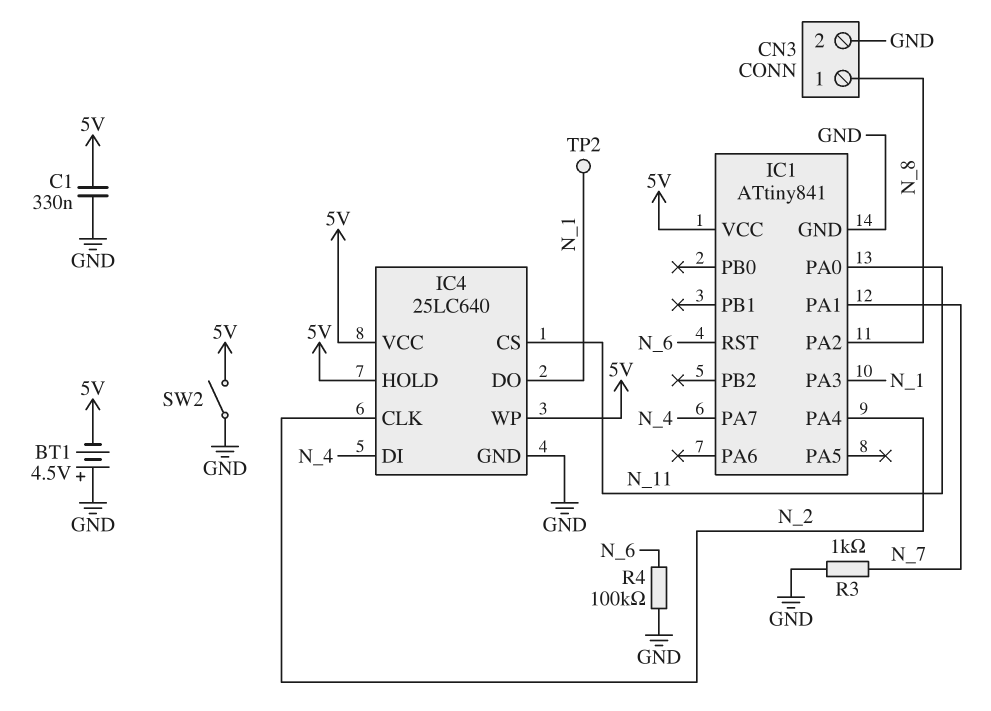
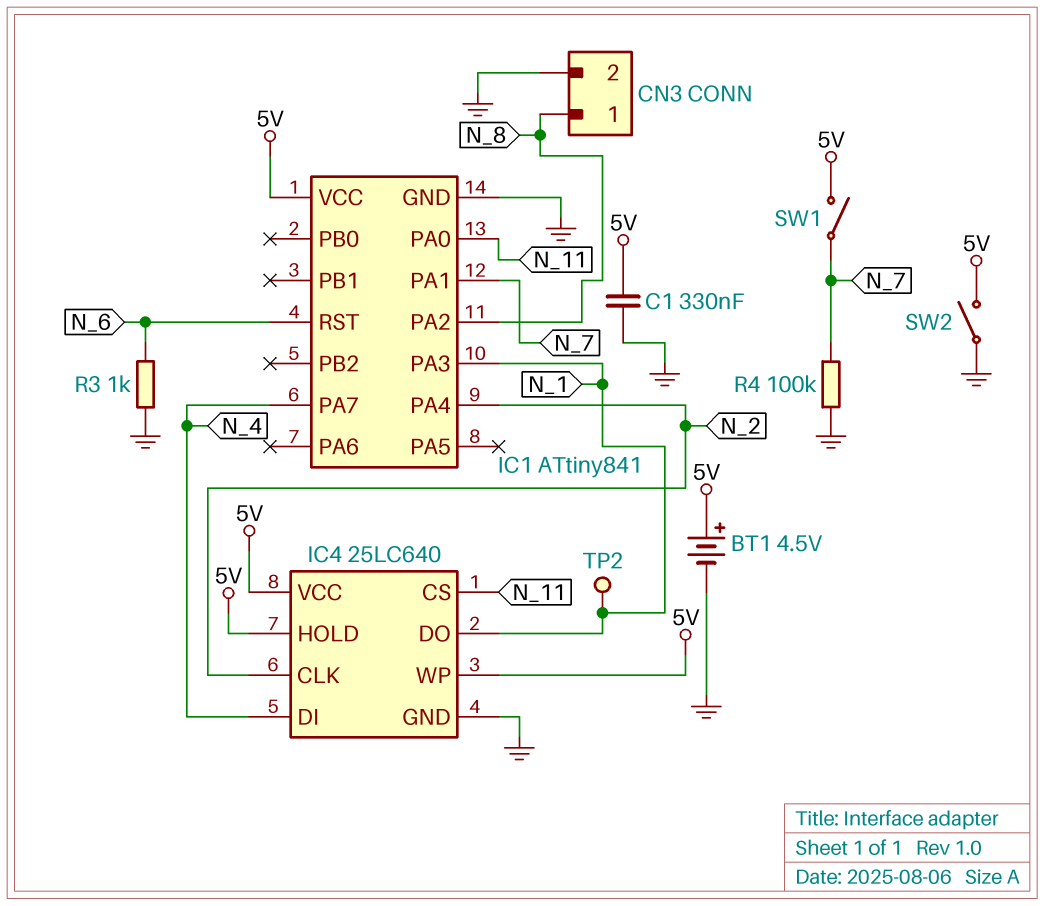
BT1: 4.5V (plus GND, minus 5V) -> 4.5V (plus 5V, minus GND)
R3: 1k (GND, N_7) -> 1k (GND, N_6)
R4: 100k (GND, N_6) -> 100k (GND, N_7)
SW1: none -> switch (5V, N_7)

